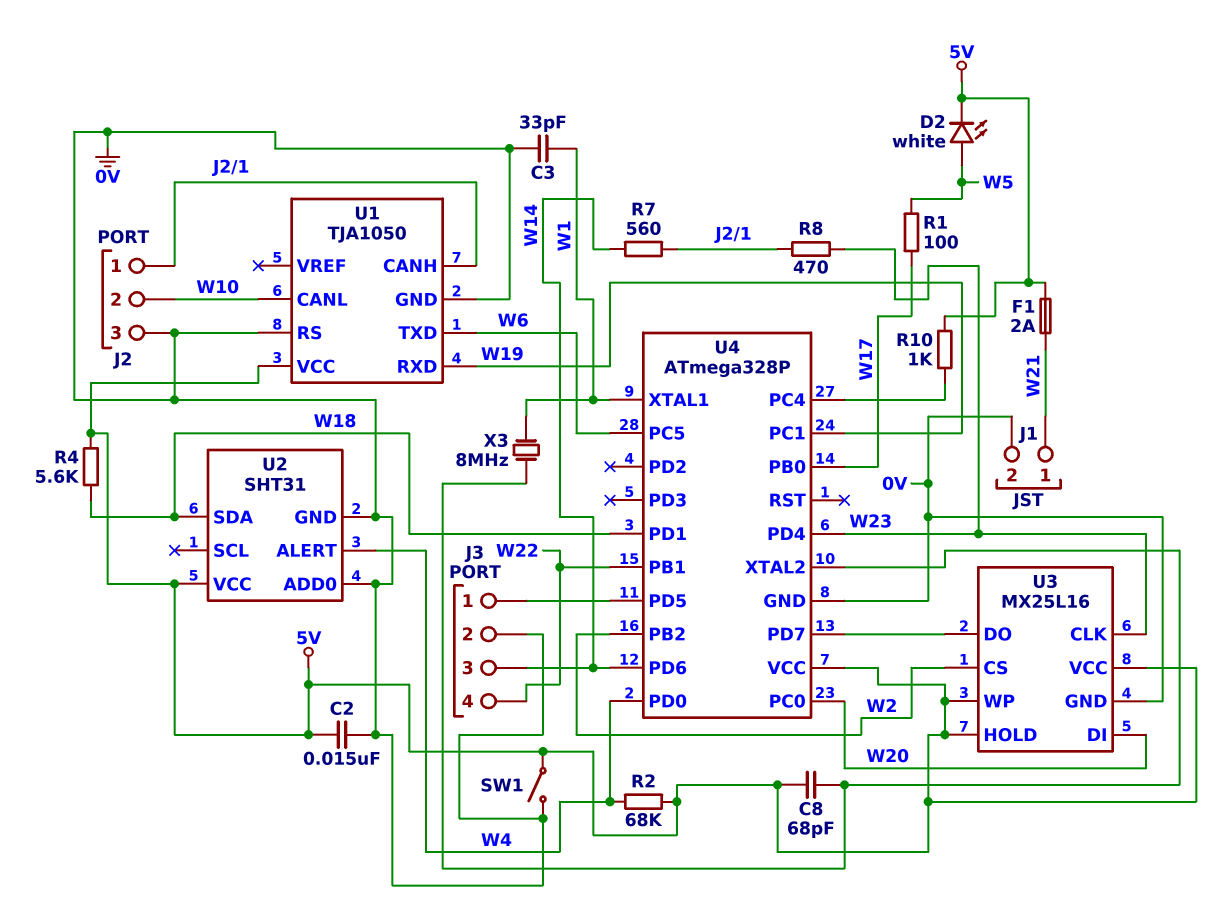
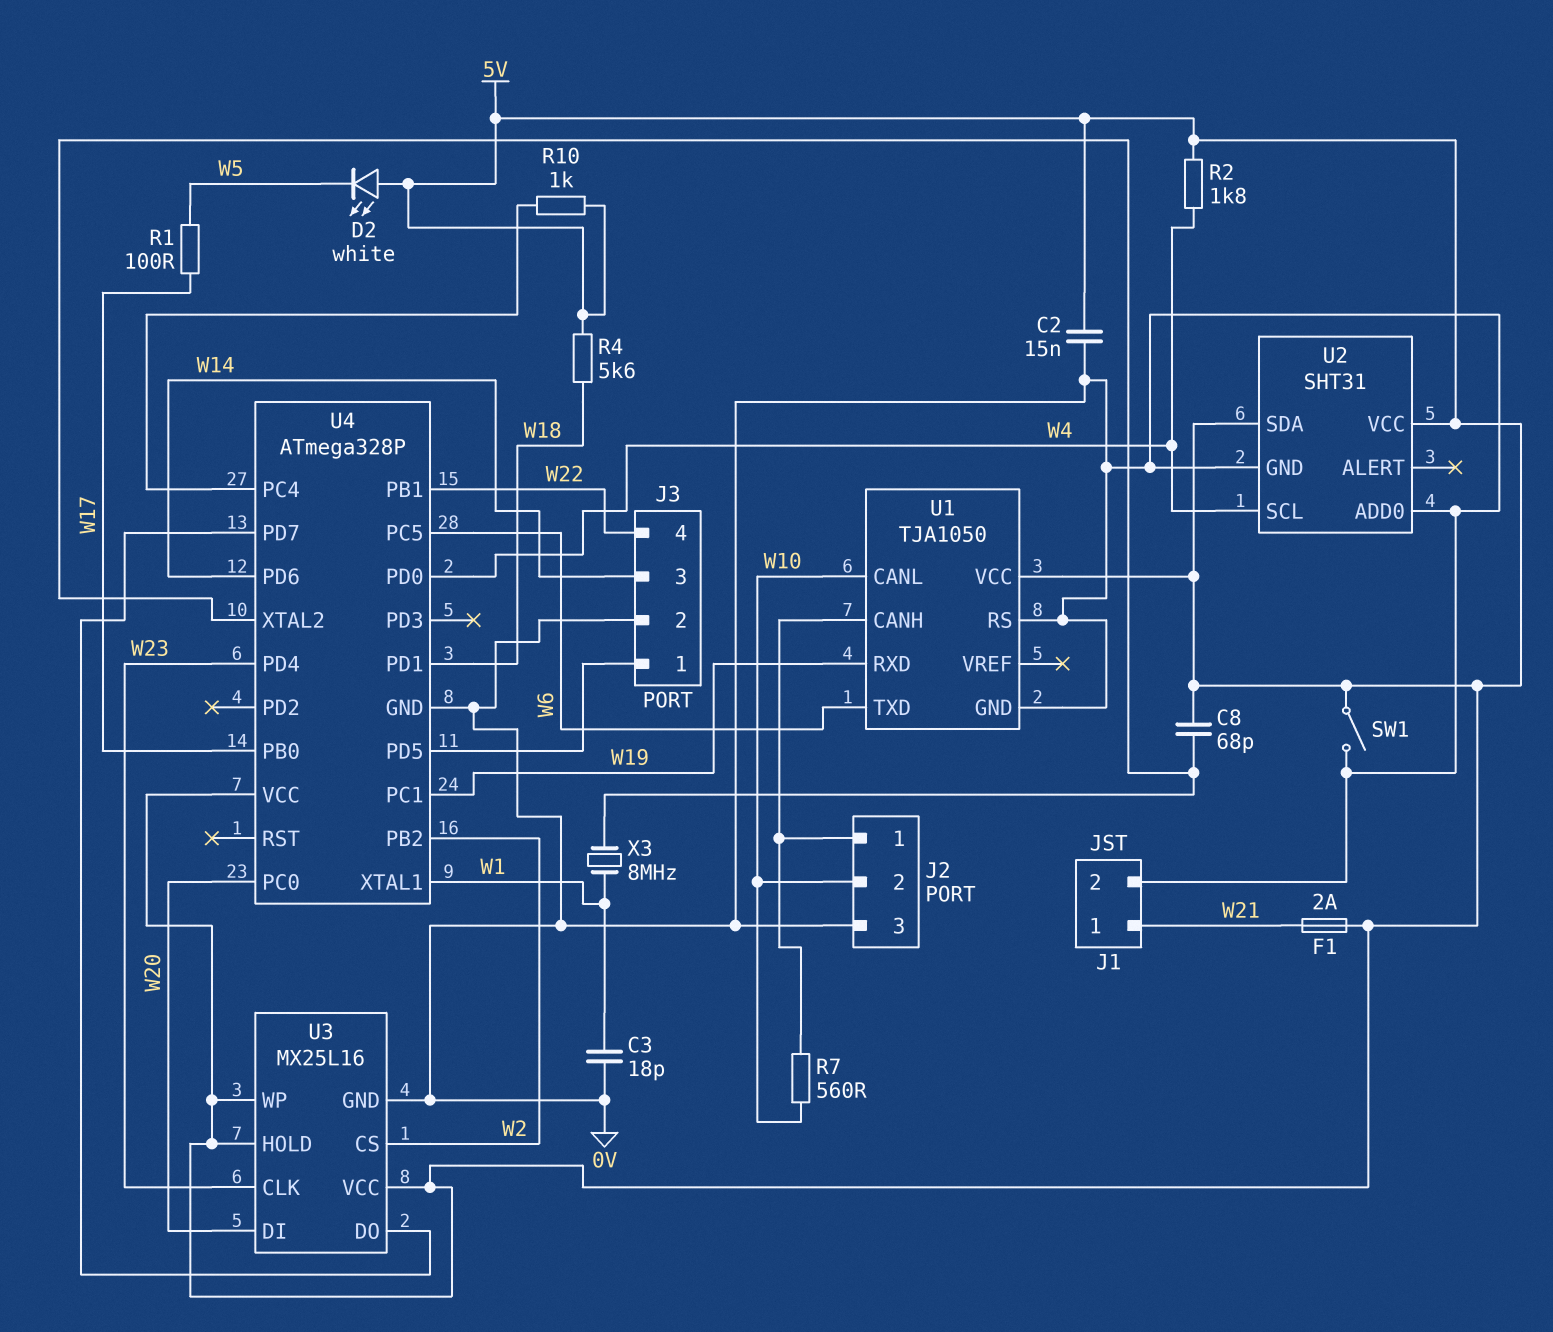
C3: 33pF (0V, W1) -> 18pF (0V, W1)
D2: LED white (A W5, K 5V) -> LED white (A 5V, K W5)
R2: 68k (5V, W4) -> 1.8k (5V, W4)
R7: 560 (J2/1, W14) -> 560 (J2/1, W10)
R8: 470 (J2/1, W23) -> none
U2 pin ALERT: W4 -> none
U2 pin SCL: none -> W4
U2 pin SDA: W18 -> 5V

